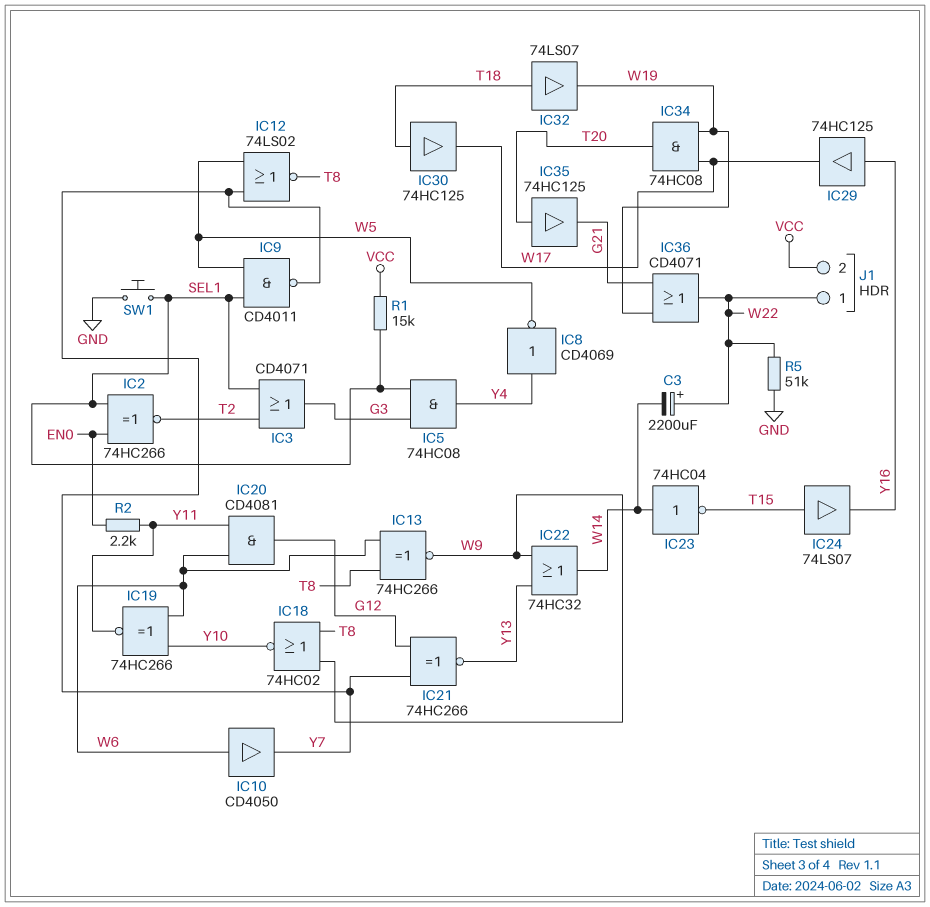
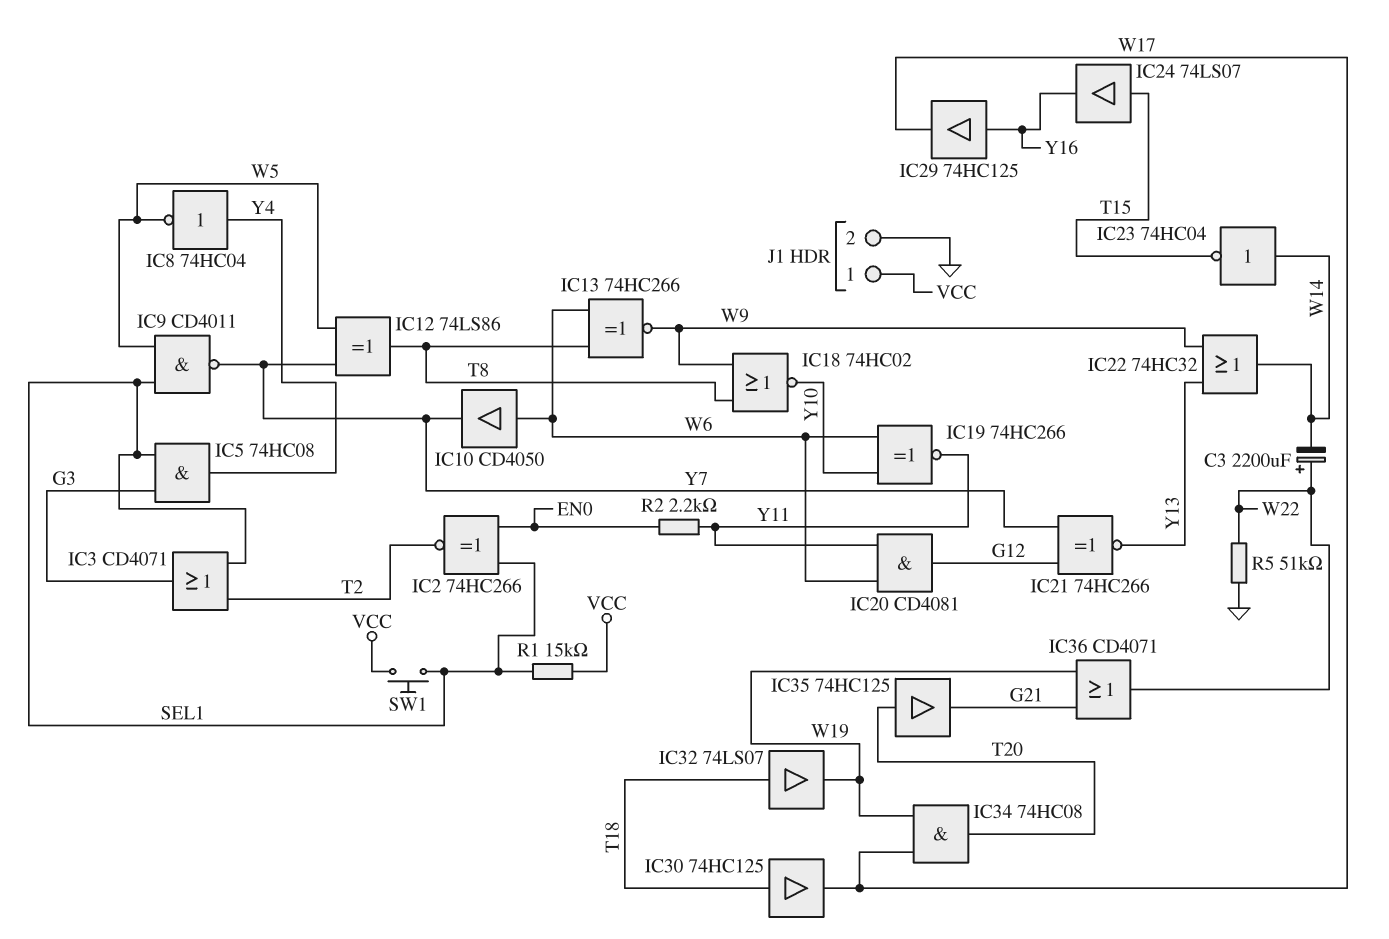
IC8: NOT CD4069 (in Y4, out W5) -> NOT 74HC04 (in Y4, out W5)
IC12: NOR 74LS02 (in W5, in Y7, out T8) -> XOR 74LS86 (in W5, in Y7, out T8)
J1 pin 1: W22 -> VCC
J1 pin 2: VCC -> GND
SW1: button (GND, SEL1) -> button (SEL1, VCC)

